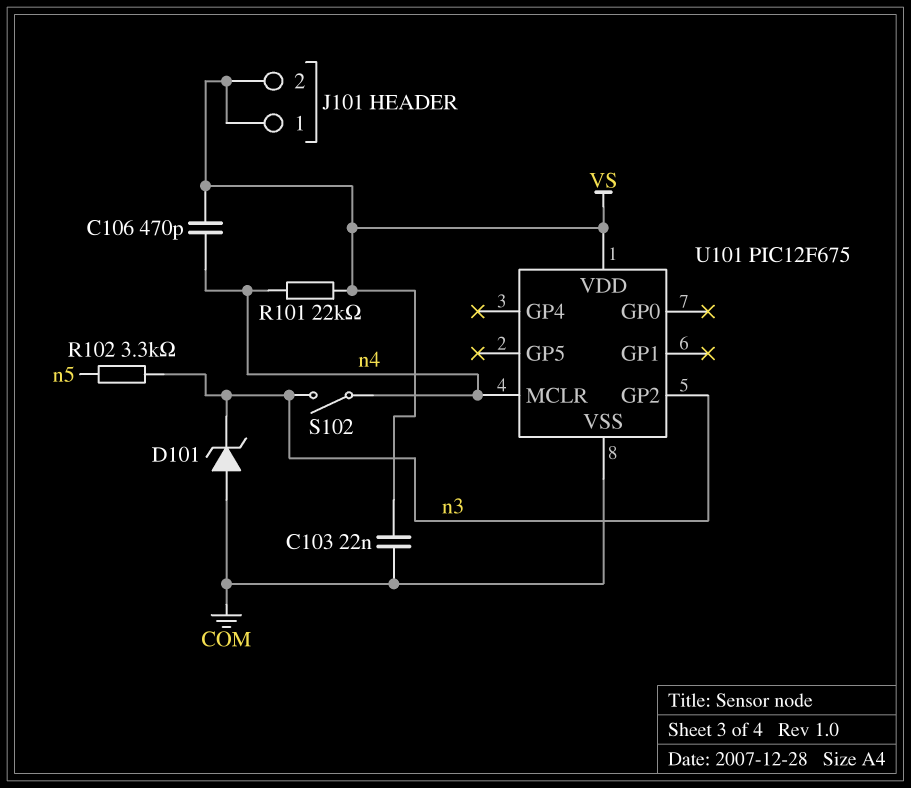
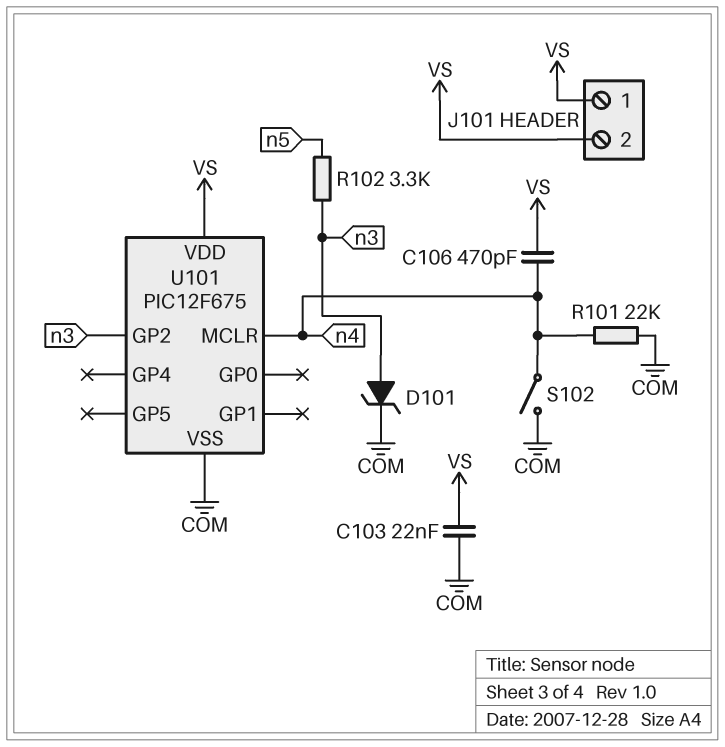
D101: zener (A COM, K n3) -> zener (A n3, K COM)
R101: 22k (VS, n4) -> 22k (COM, n4)
S102: switch (n3, n4) -> switch (COM, n4)

